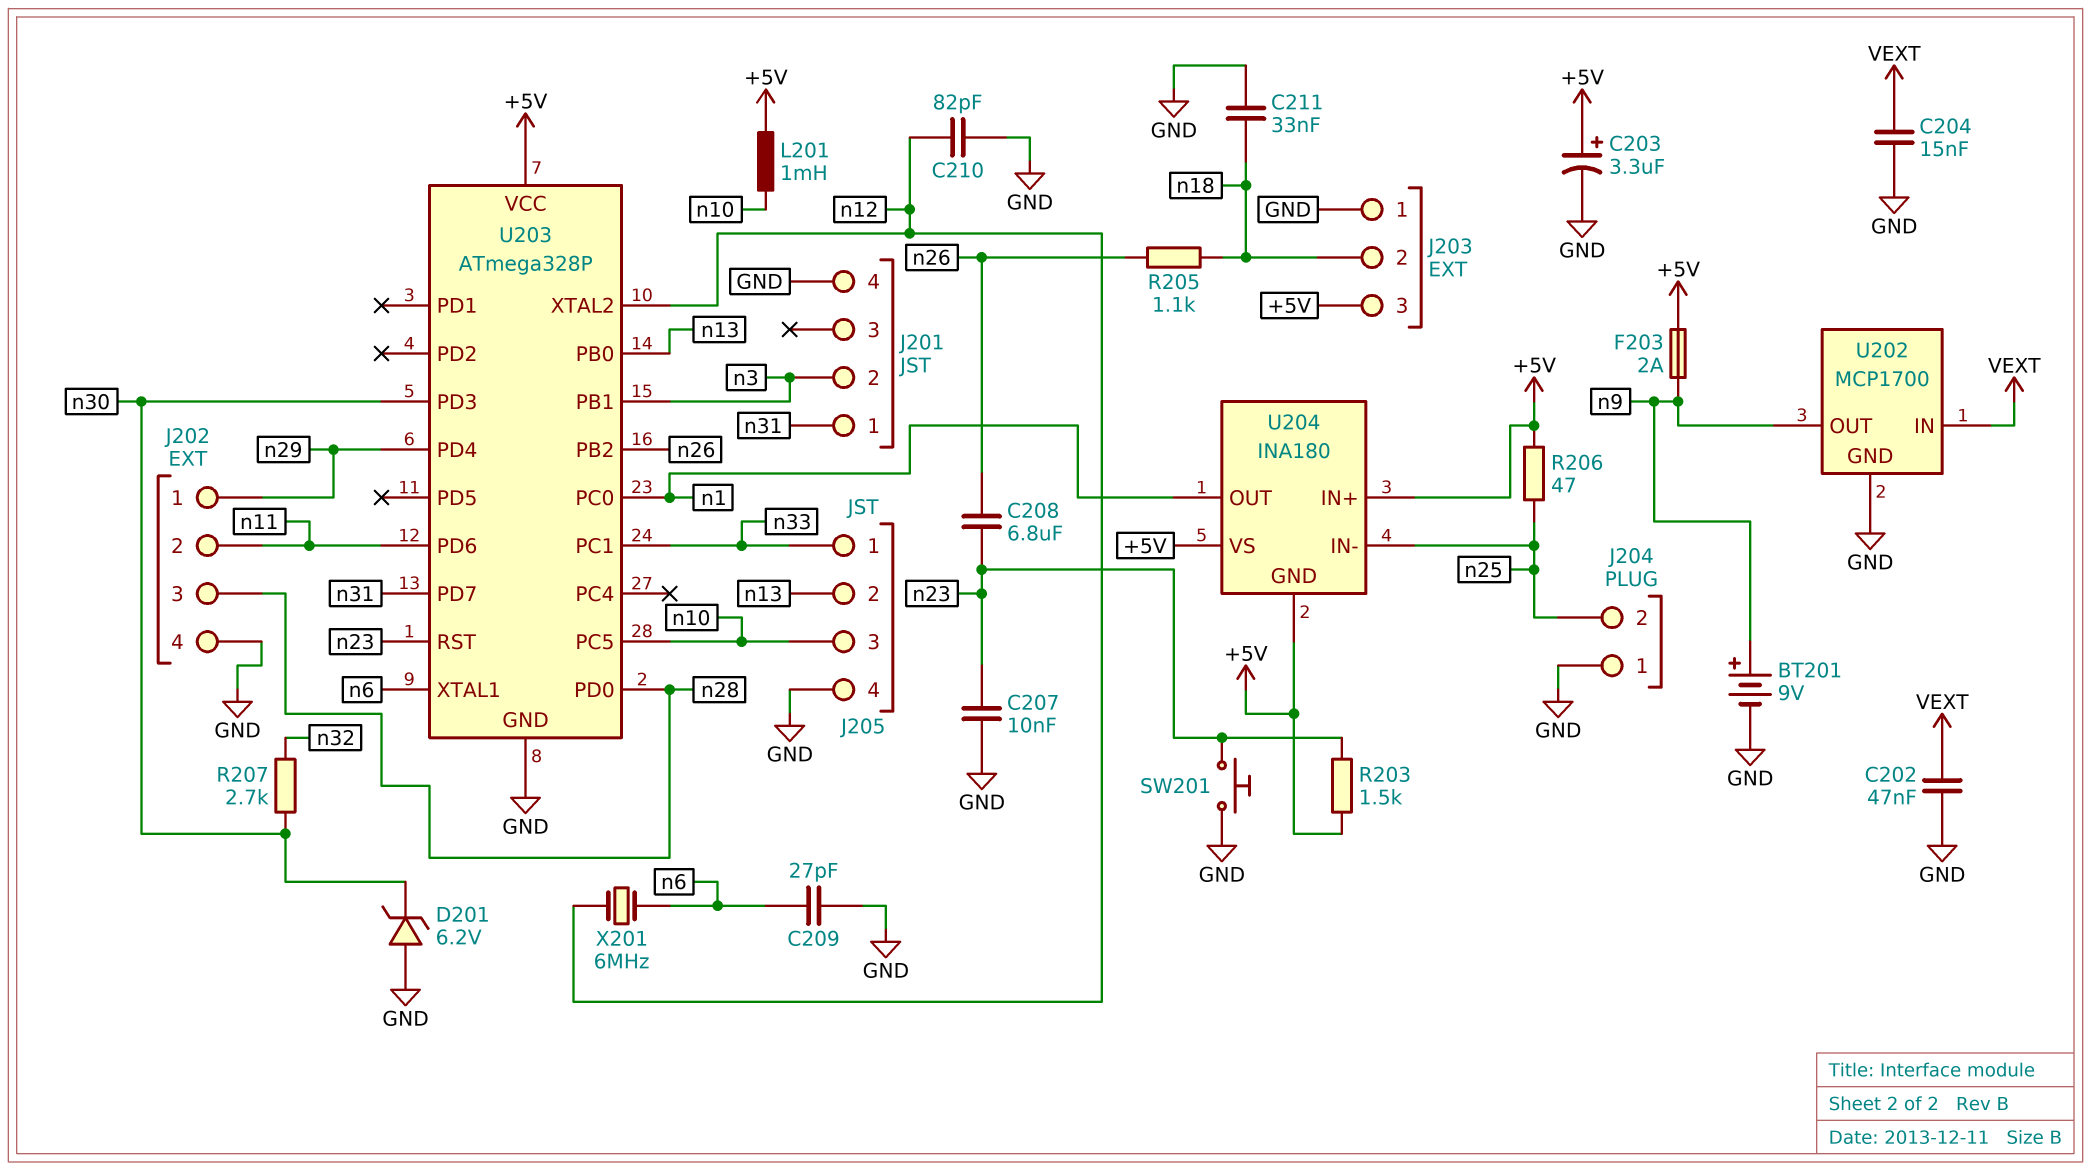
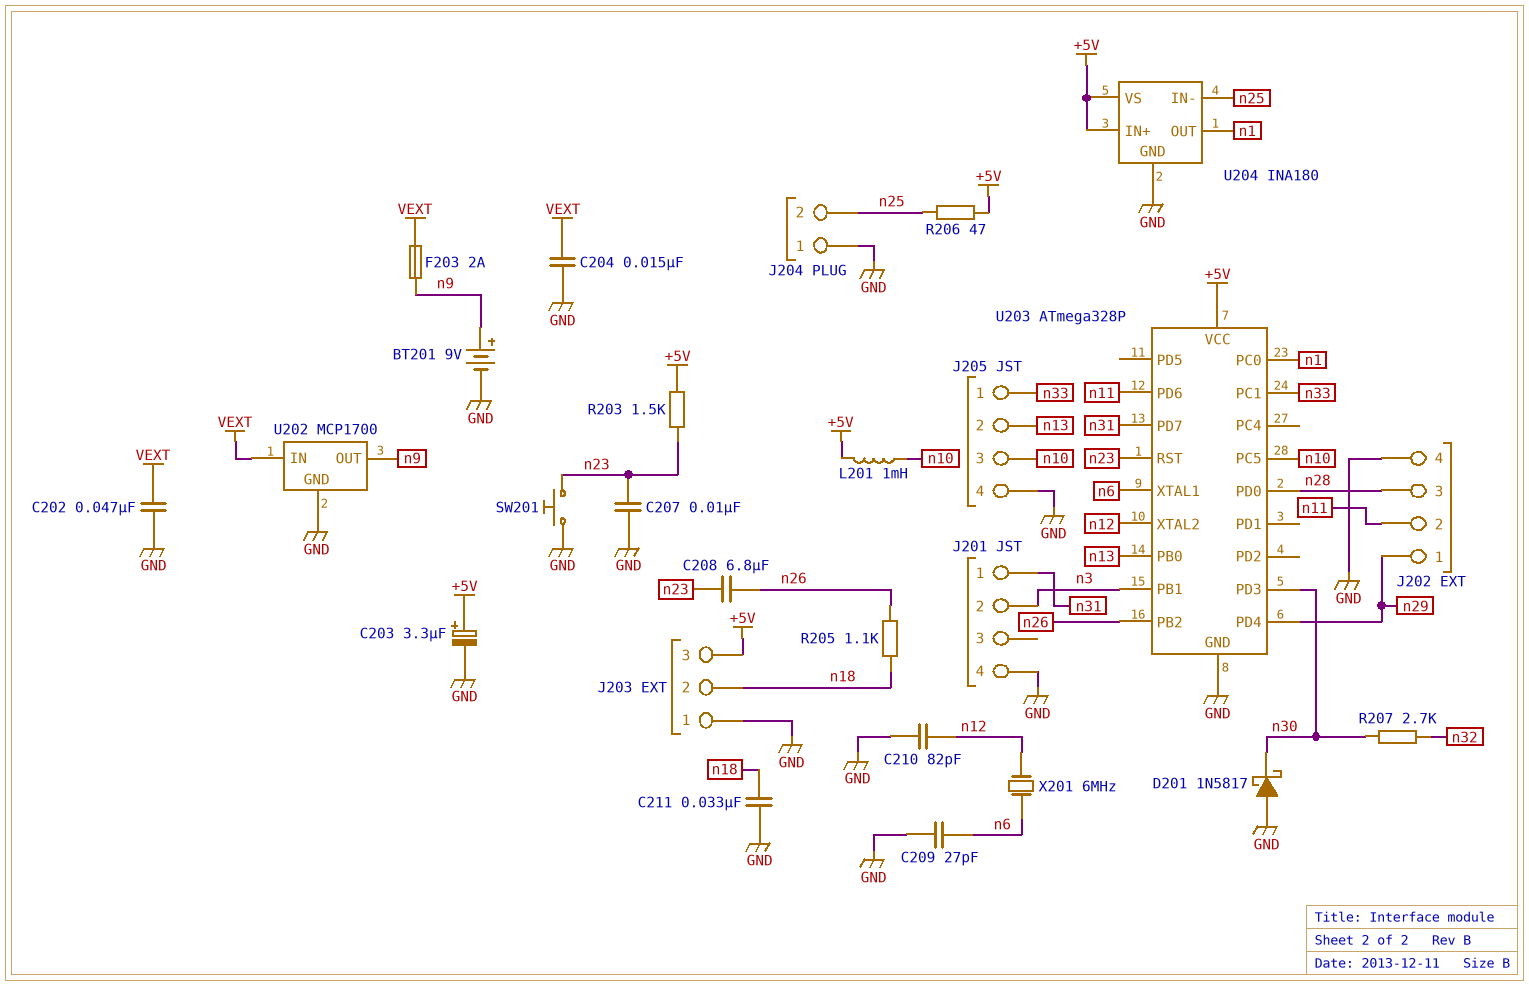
D201: zener 6.2V (A GND, K n30) -> schottky 1N5817 (A GND, K n30)
F203: 2A (+5V, n9) -> 2A (VEXT, n9)
U204 pin GND: +5V -> GND

